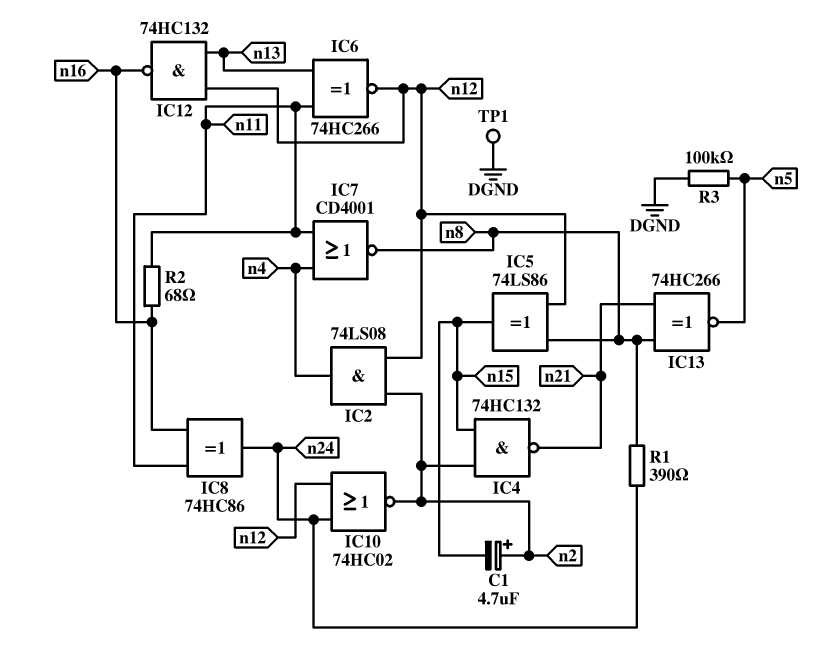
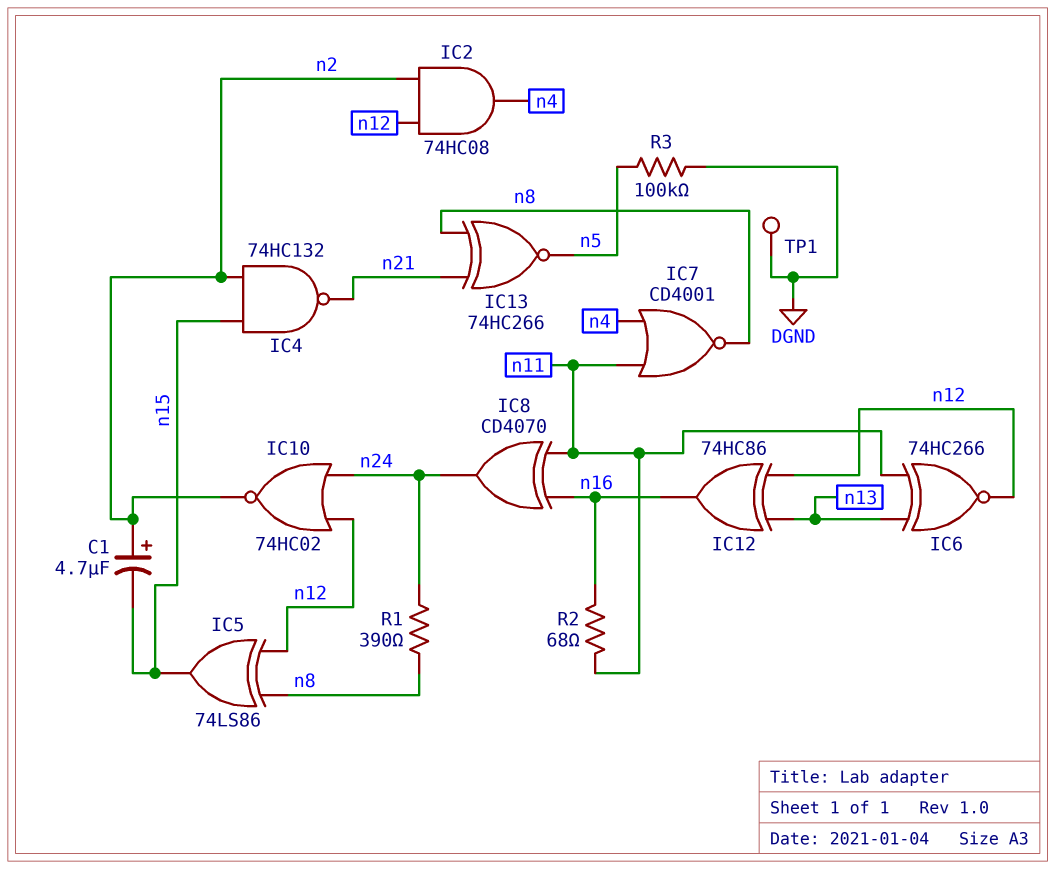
IC2: AND 74LS08 (in n2, in n12, out n4) -> AND 74HC08 (in n2, in n12, out n4)
IC8: XOR 74HC86 (in n11, in n16, out n24) -> XOR CD4070 (in n11, in n16, out n24)
IC12: NAND 74HC132 (in n12, in n13, out n16) -> XOR 74HC86 (in n12, in n13, out n16)

